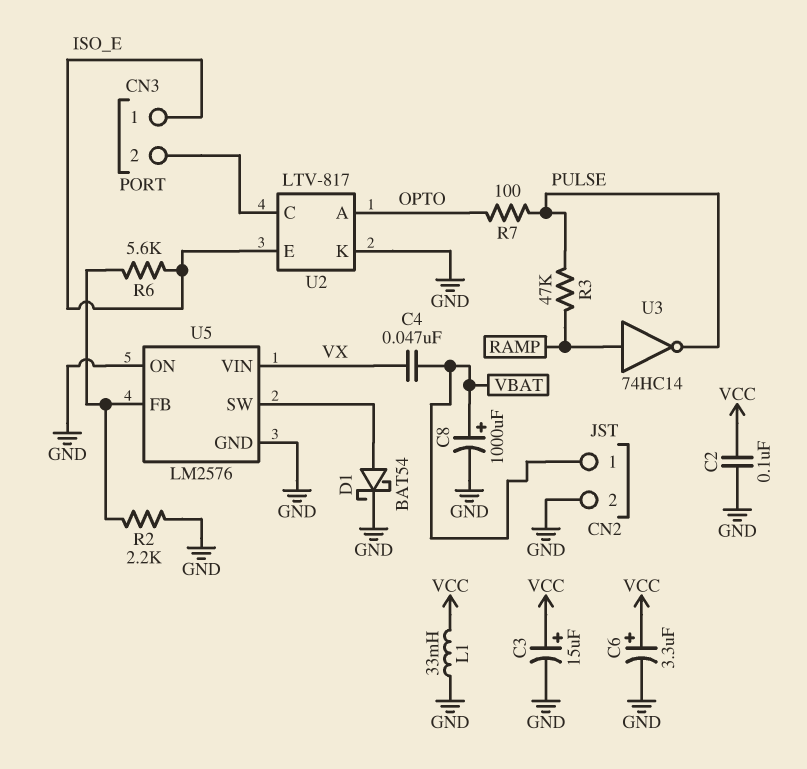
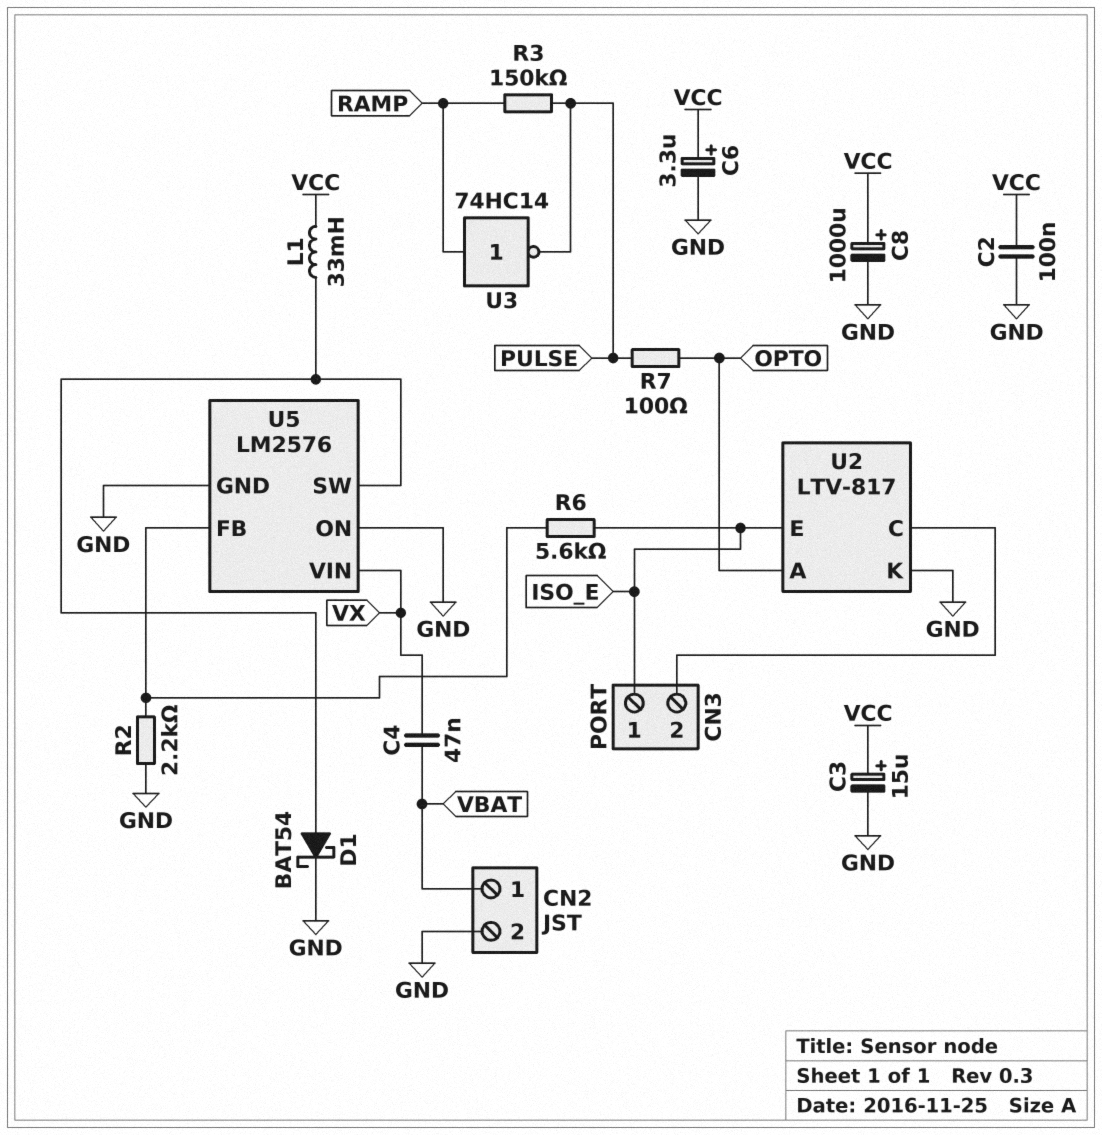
C8: 1000uF (plus VBAT, minus GND) -> 1000uF (plus VCC, minus GND)
L1: 33mH (GND, VCC) -> 33mH (U5/SW, VCC)
R3: 47k (PULSE, RAMP) -> 150k (PULSE, RAMP)

